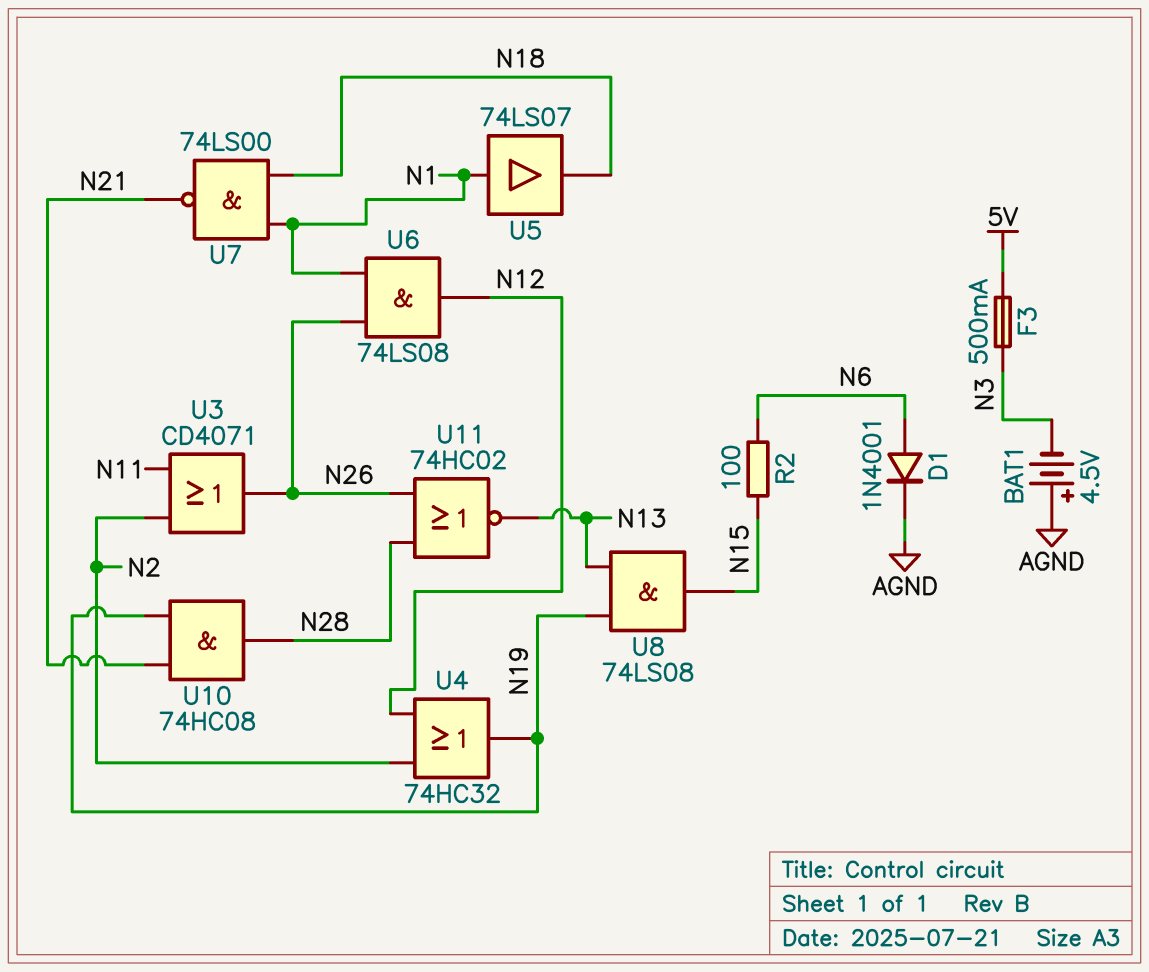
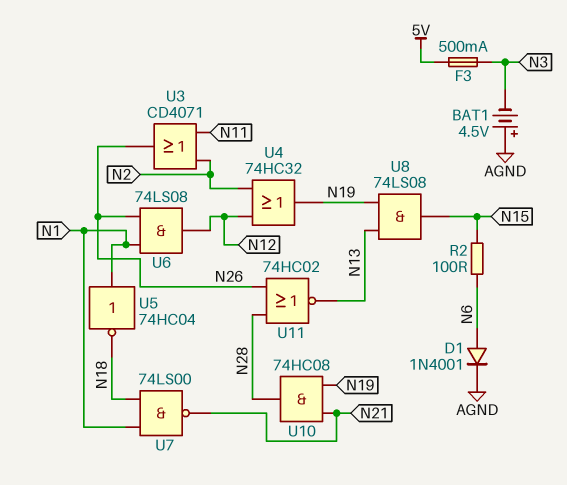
U5: buffer 74LS07 (in N1, out N18) -> NOT 74HC04 (in N1, out N18)

